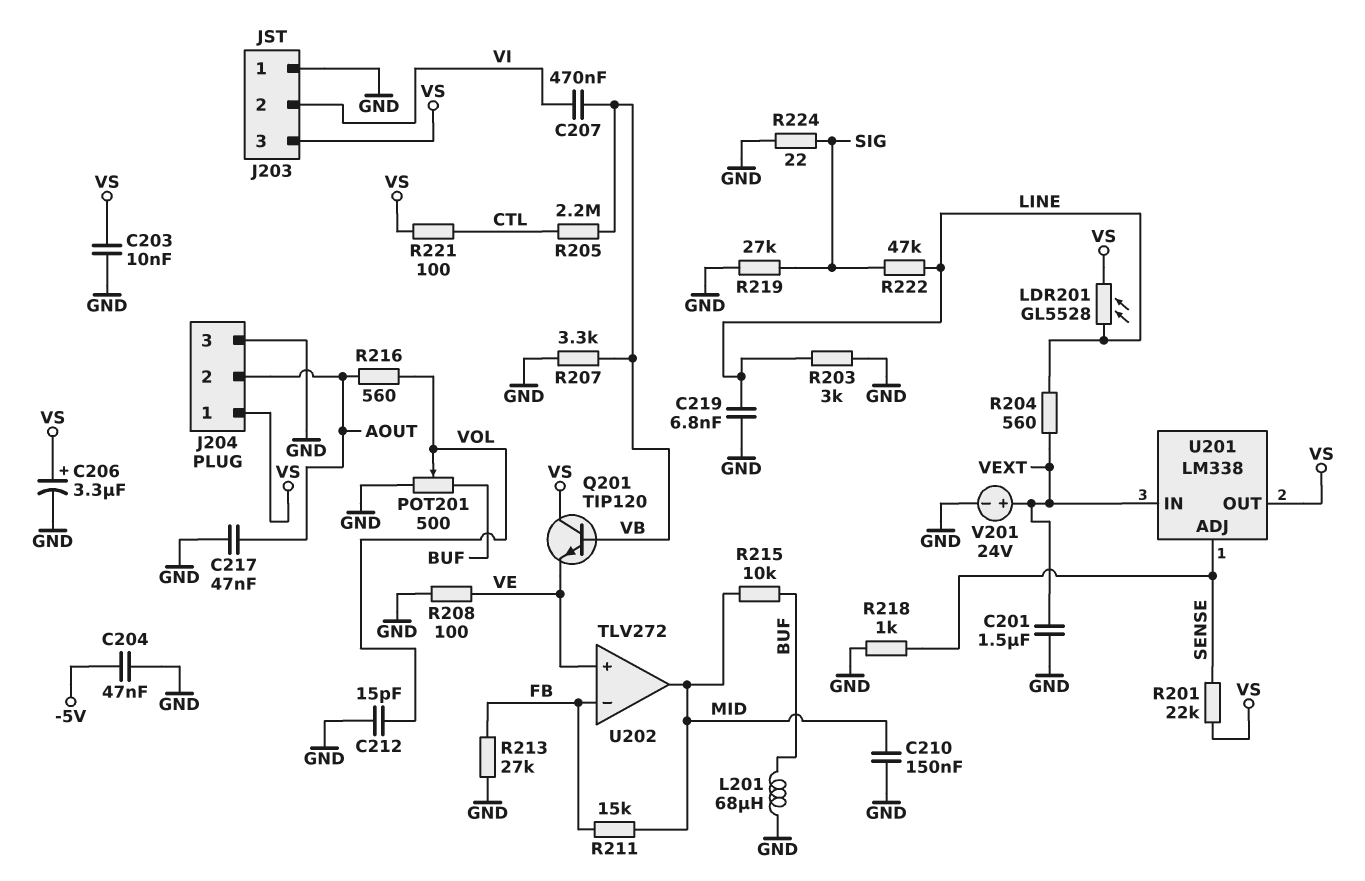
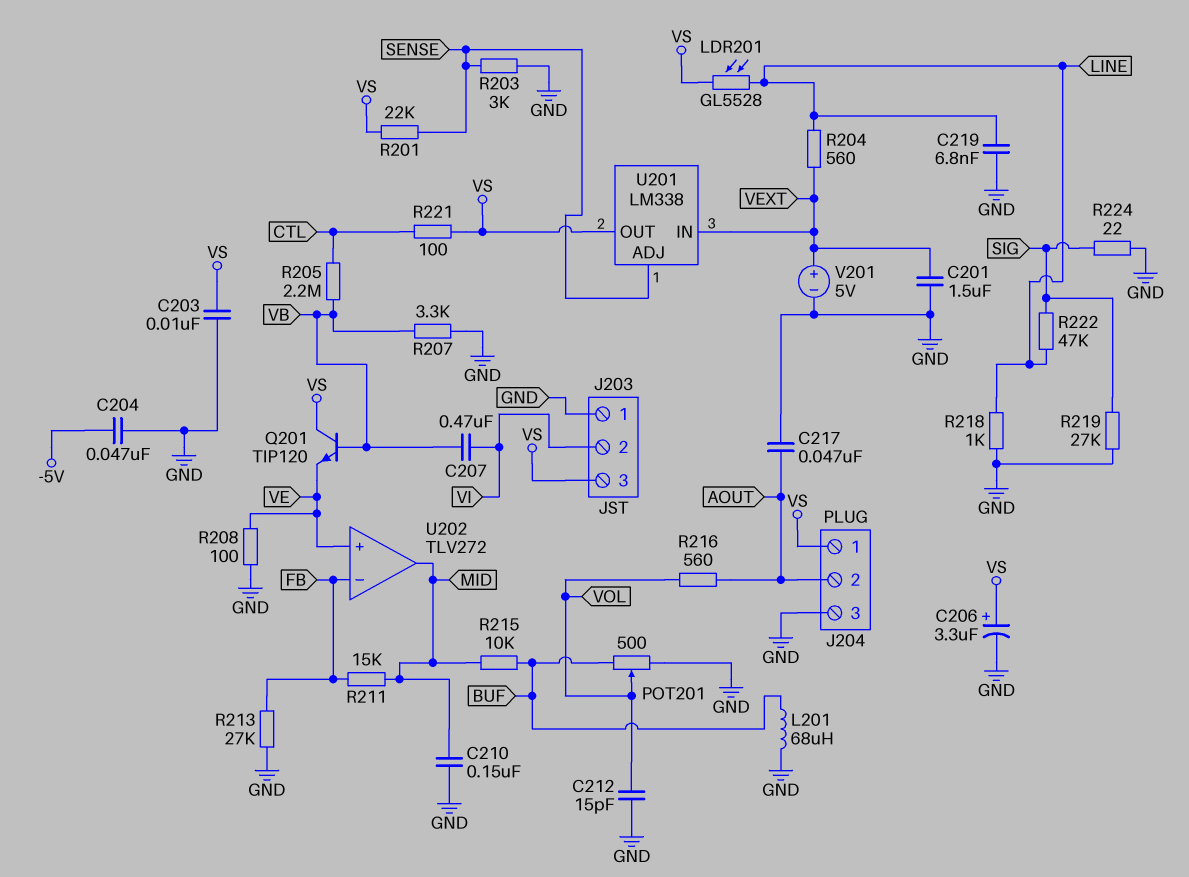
R203: 3k (GND, LINE) -> 3k (GND, SENSE)
R218: 1k (GND, SENSE) -> 1k (GND, LINE)
V201: 24V (plus VEXT, minus GND) -> 5V (plus VEXT, minus GND)

